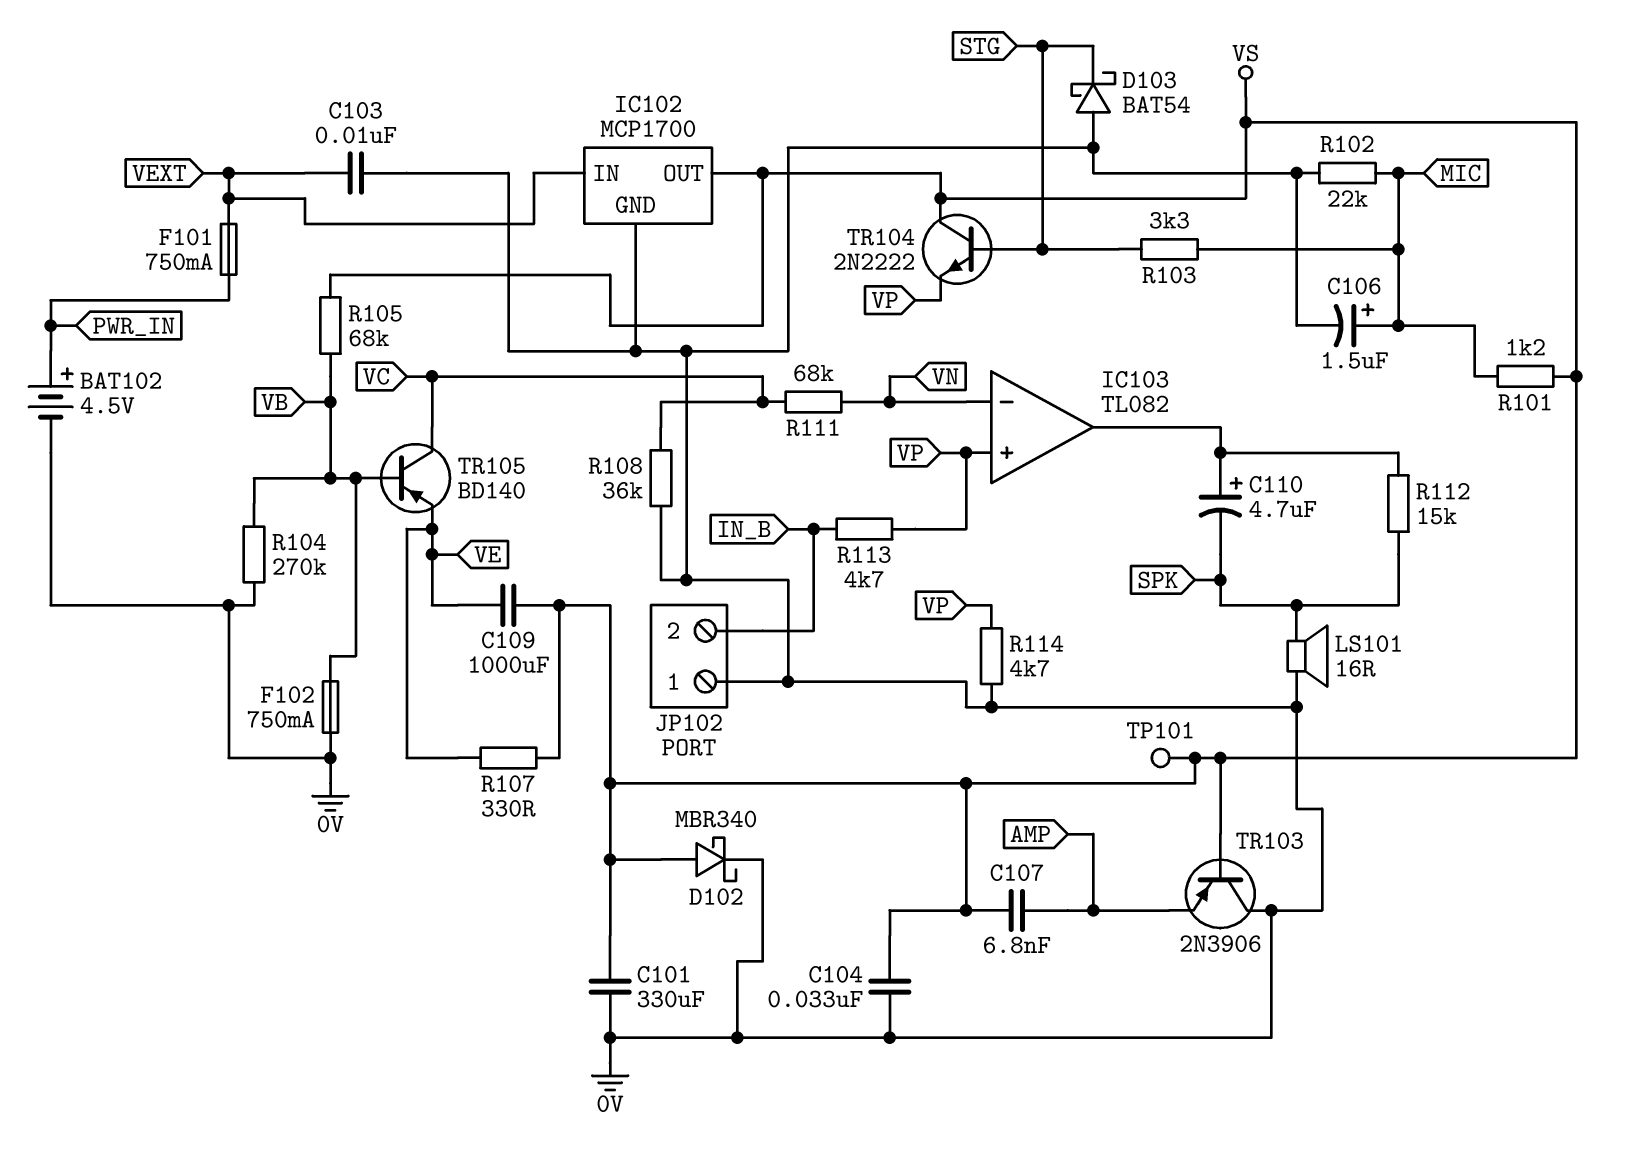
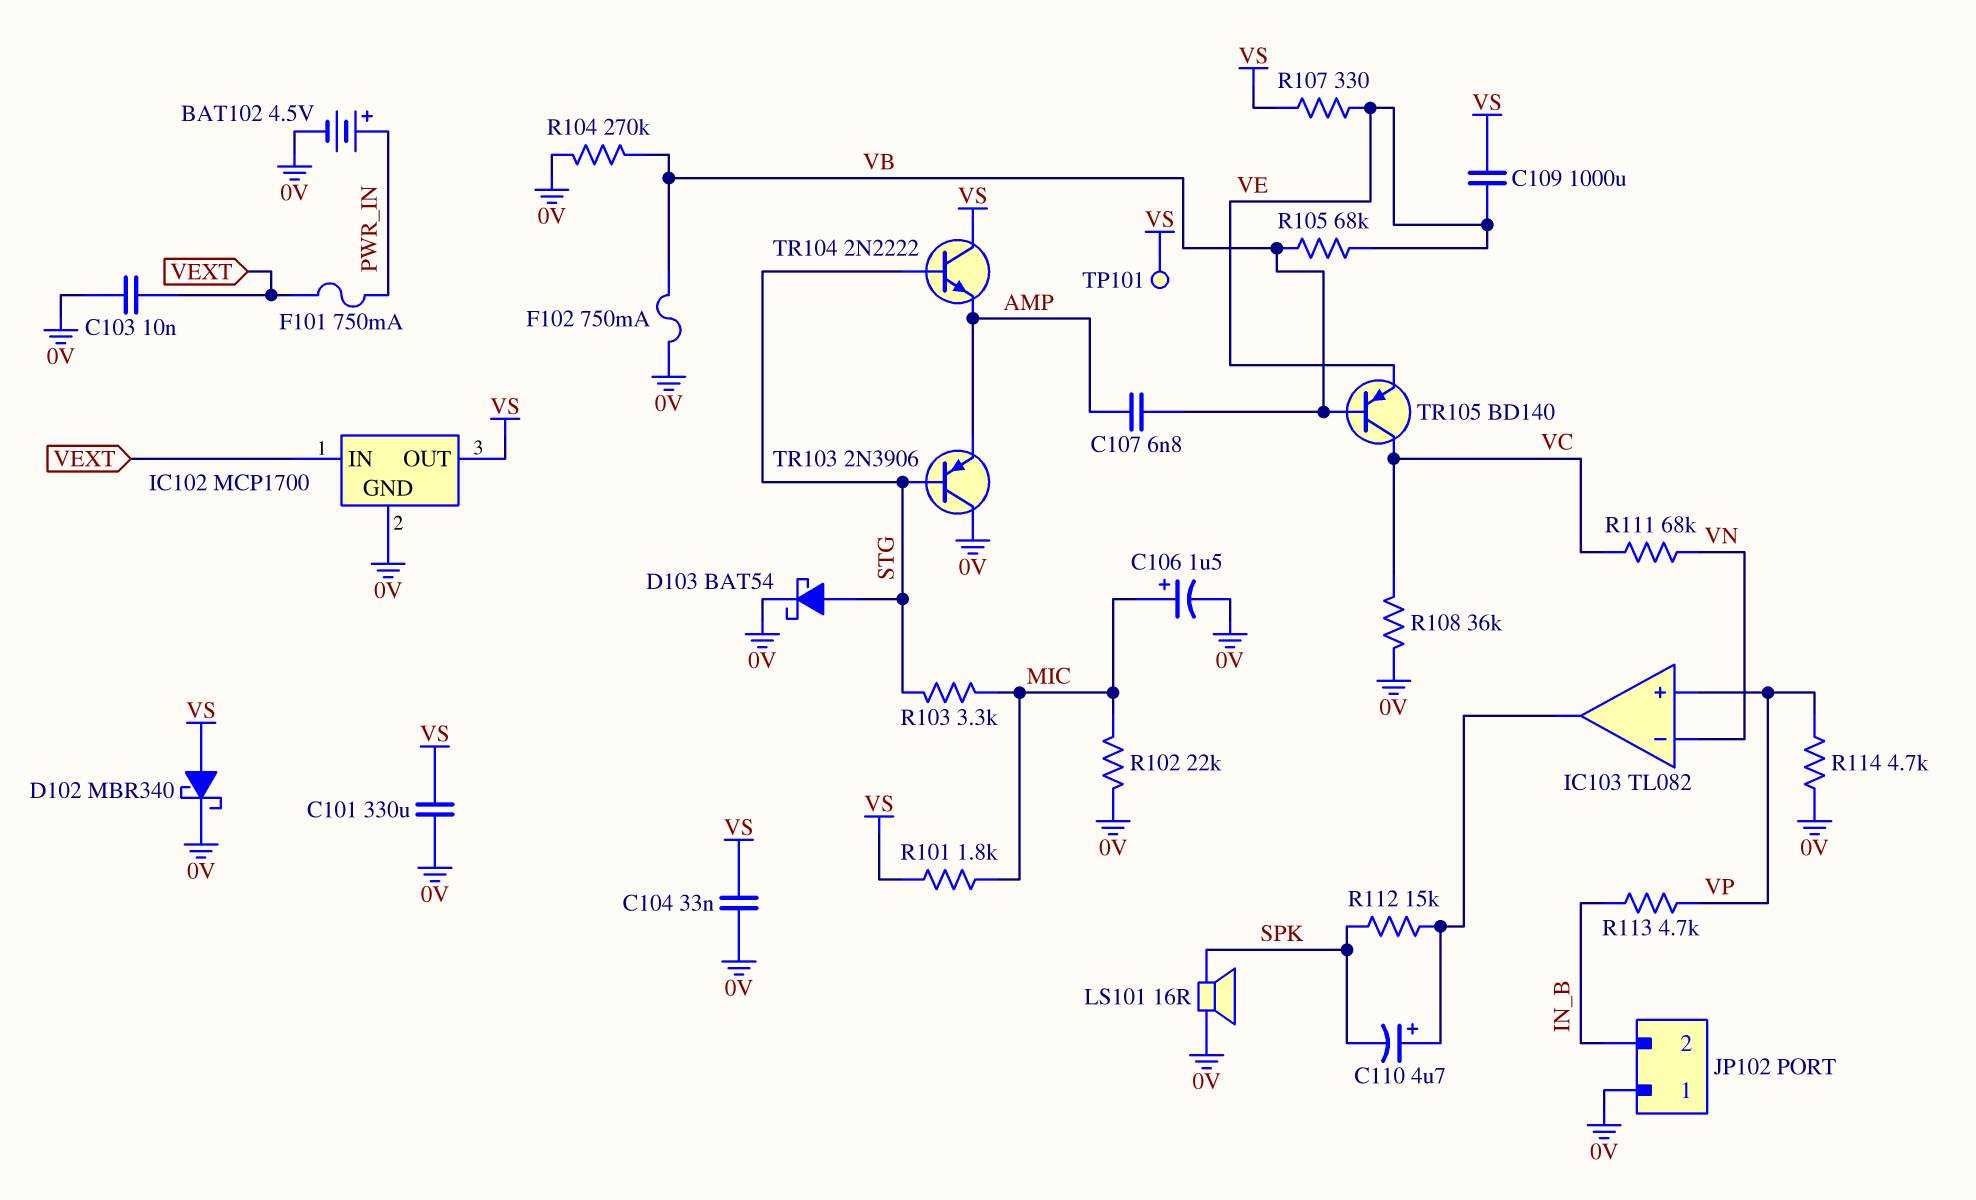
C107: 6.8nF (AMP, VS) -> 6.8nF (AMP, VB)
D103: schottky BAT54 (A 0V, K STG) -> schottky BAT54 (A STG, K 0V)
R101: 1.2k (MIC, VS) -> 1.8k (MIC, VS)
R105: 68k (VB, VS) -> 68k (VB, VE)
TR103: PNP 2N3906 (B VS, C 0V, E AMP) -> PNP 2N3906 (B STG, C 0V, E AMP)
TR104: NPN 2N2222 (B STG, C VS, E VP) -> NPN 2N2222 (B STG, C VS, E AMP)

